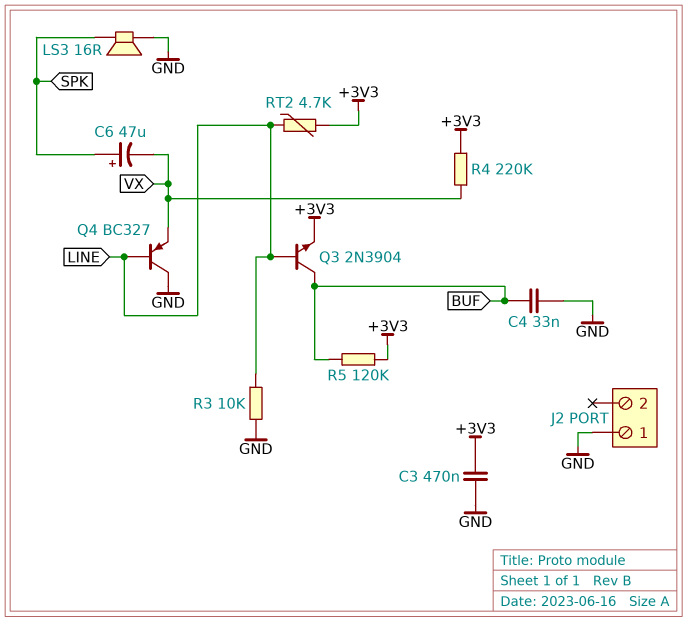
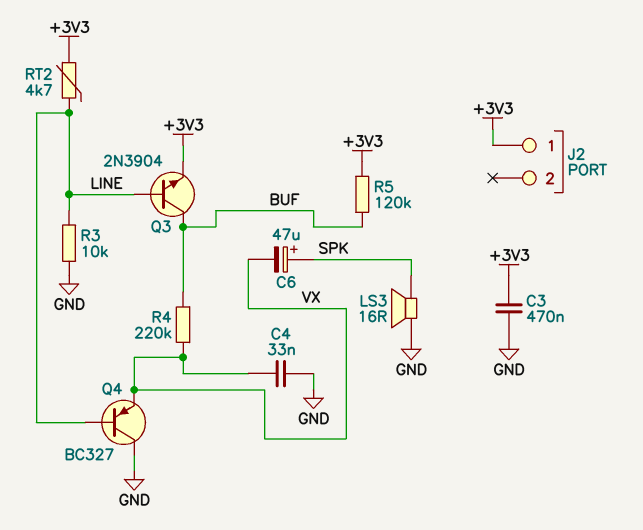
C4: 33nF (BUF, GND) -> 33nF (GND, VX)
J2 pin 1: GND -> +3V3
R4: 220k (+3V3, VX) -> 220k (BUF, VX)

